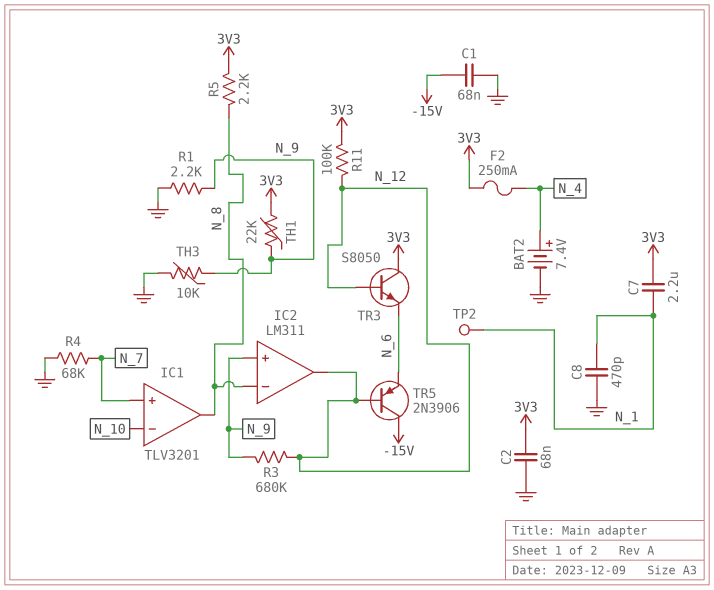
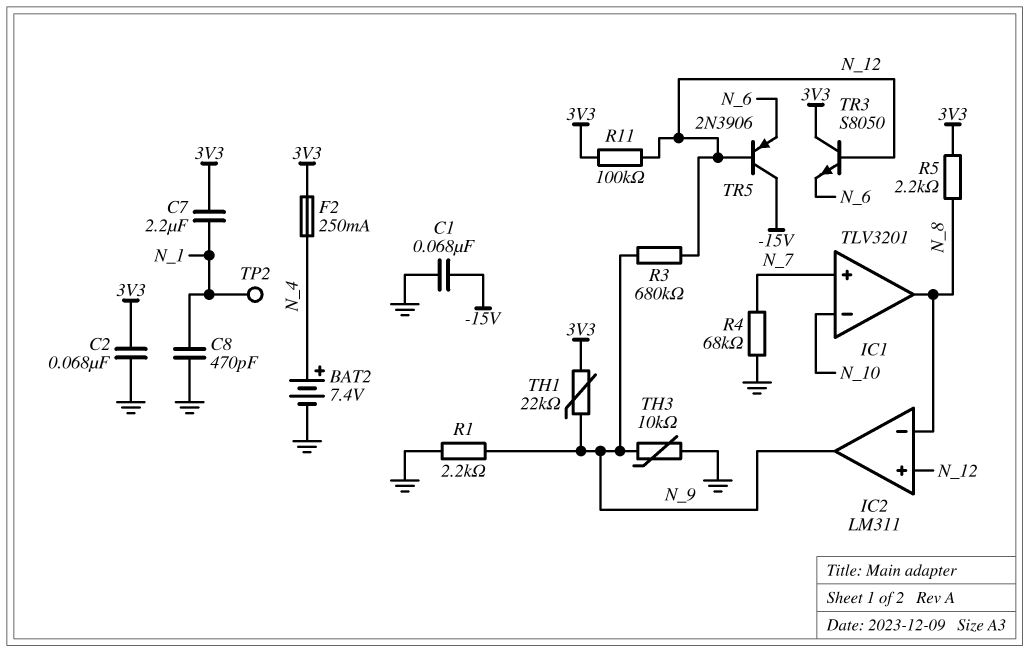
IC2 pin in+: N_9 -> N_12
IC2 pin out: N_12 -> N_9

